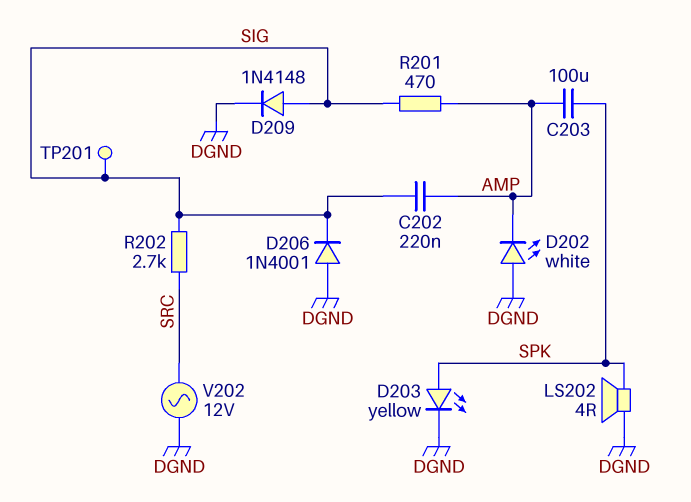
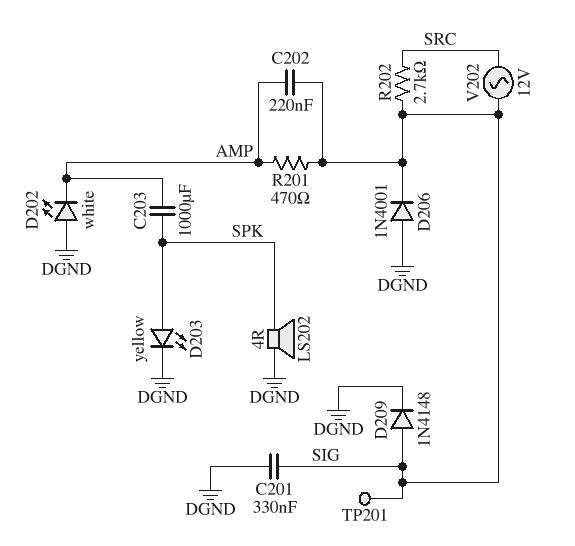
C201: none -> 330nF (DGND, SIG)
C203: 100uF (AMP, SPK) -> 1000uF (AMP, SPK)
V202: AC 12V (DGND, SRC) -> AC 12V (SIG, SRC)

